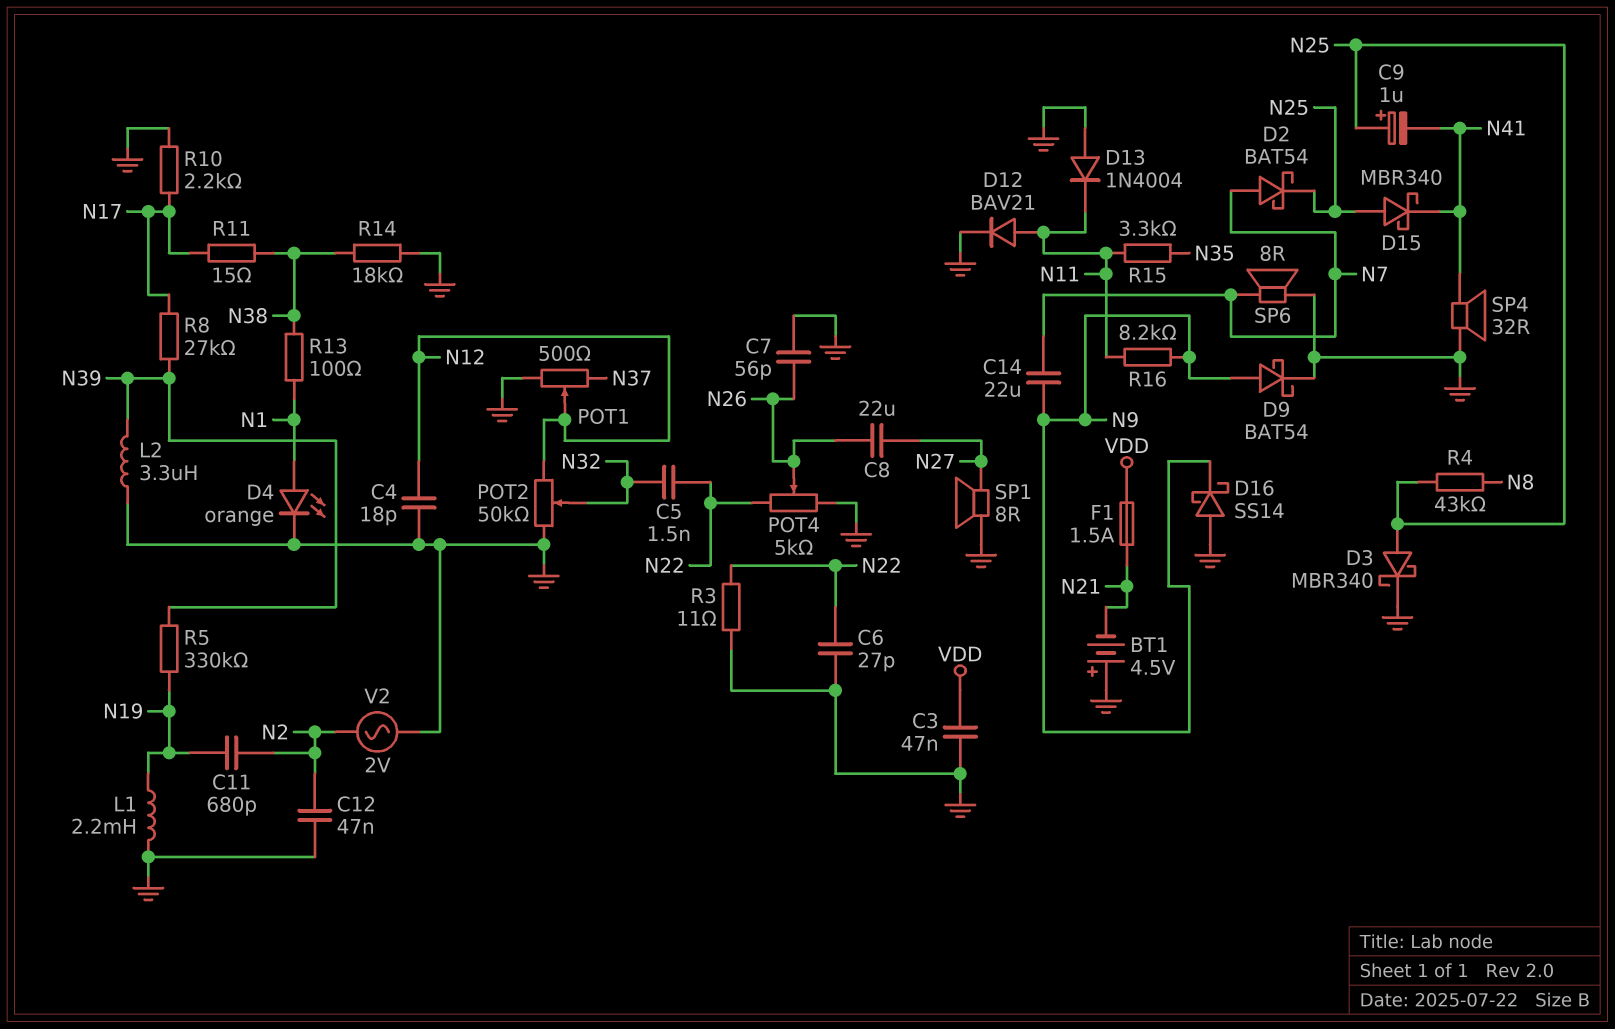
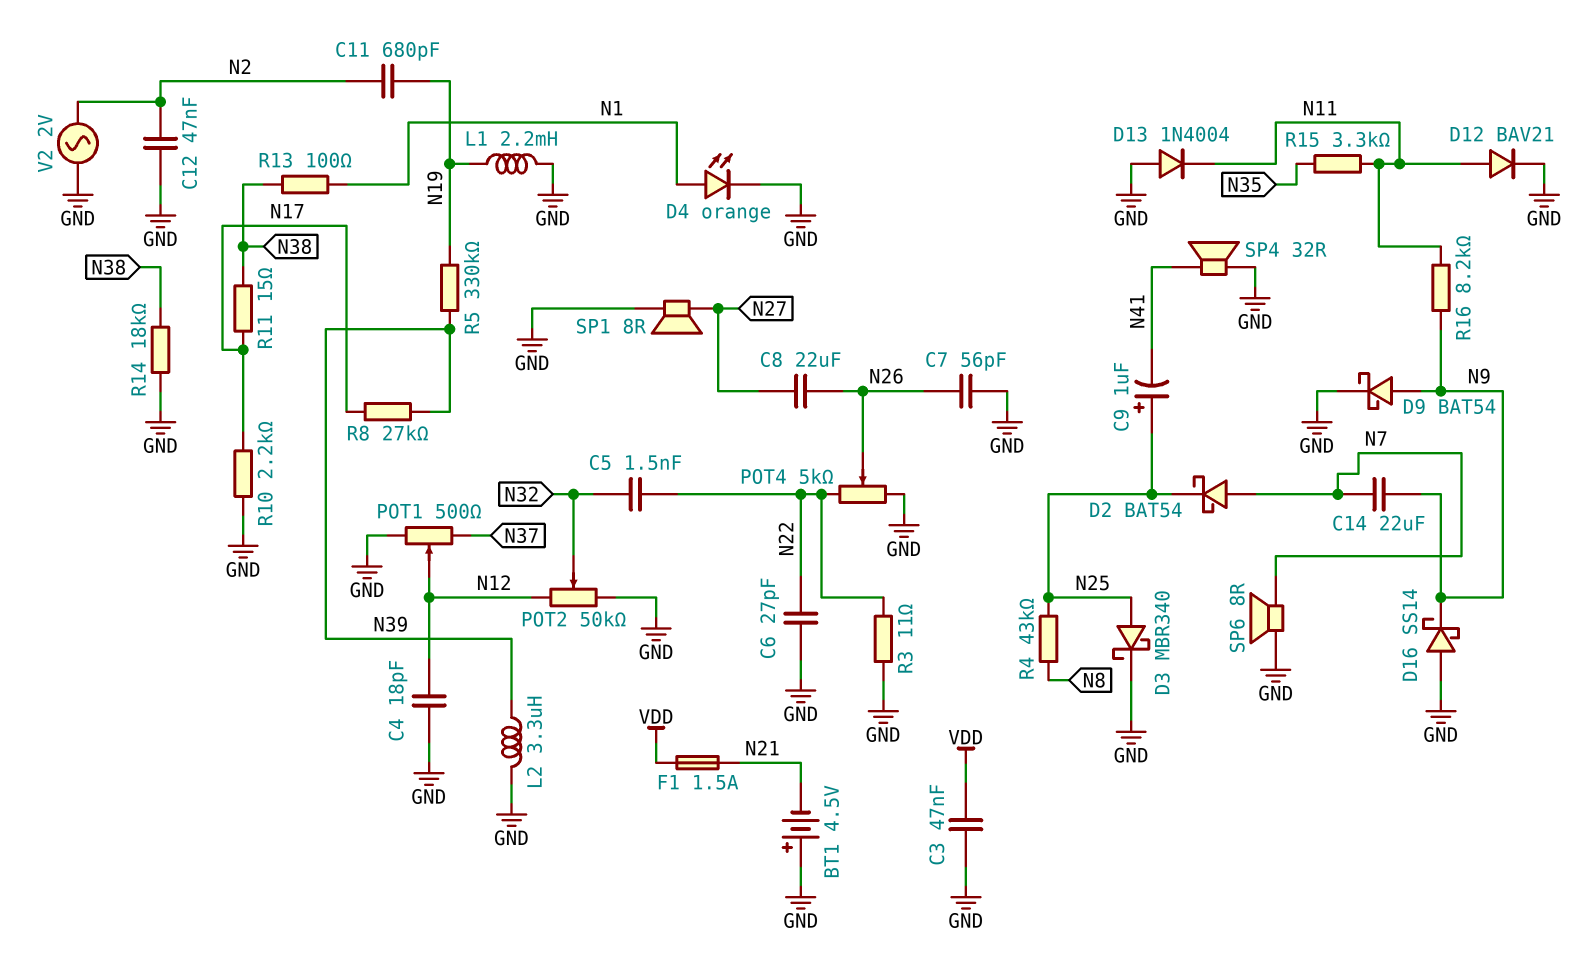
D15: schottky MBR340 (A N25, K N41) -> none

